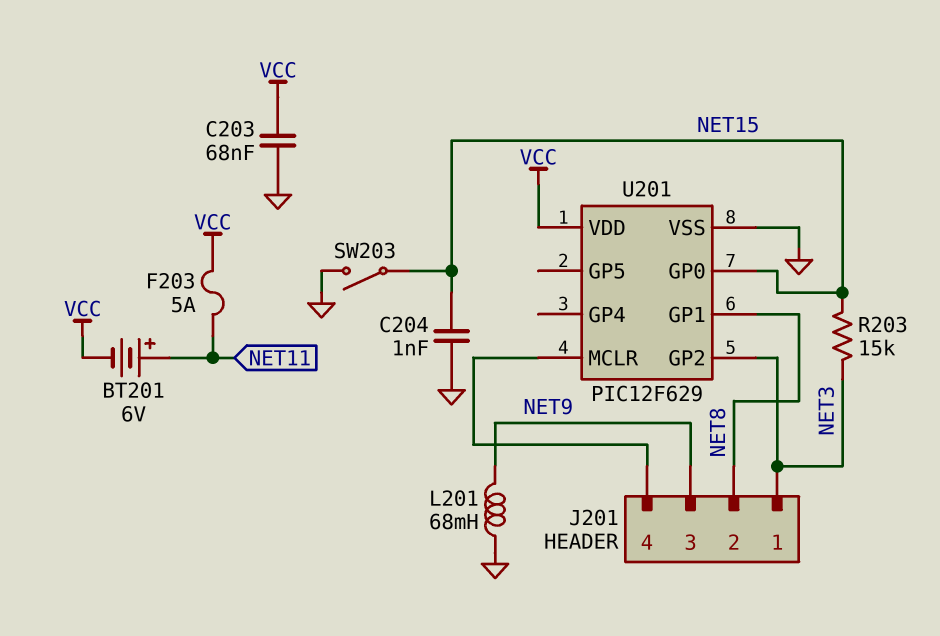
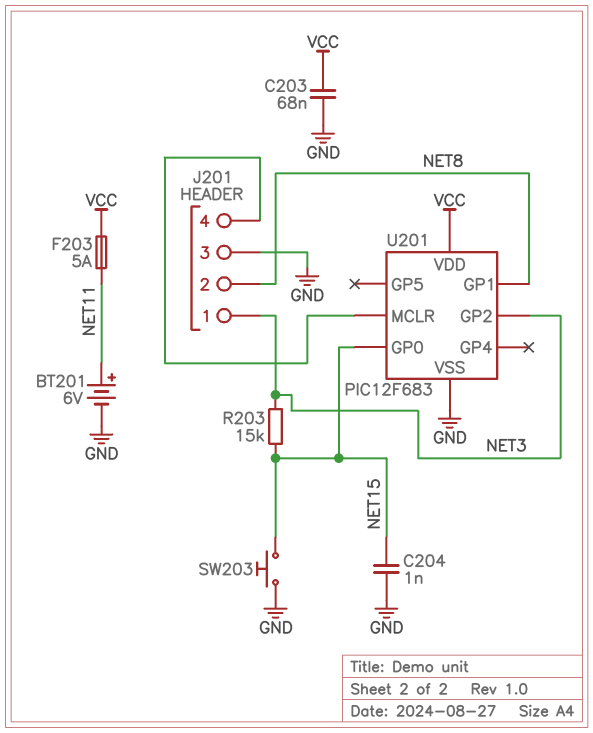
BT201: 6V (plus NET11, minus VCC) -> 6V (plus NET11, minus GND)
J201 pin 3: NET9 -> GND
L201: 68mH (GND, NET9) -> none
SW203: switch (GND, NET15) -> button (GND, NET15)
U201: PIC12F629 -> PIC12F683

